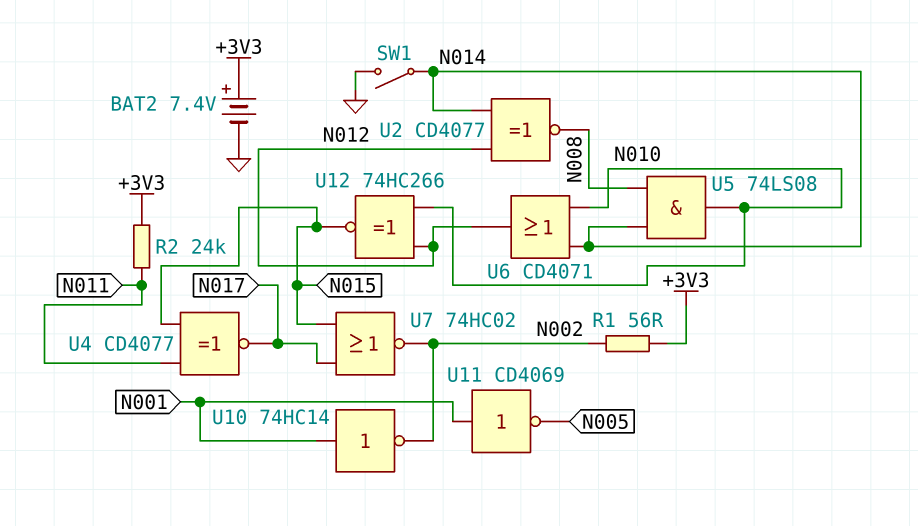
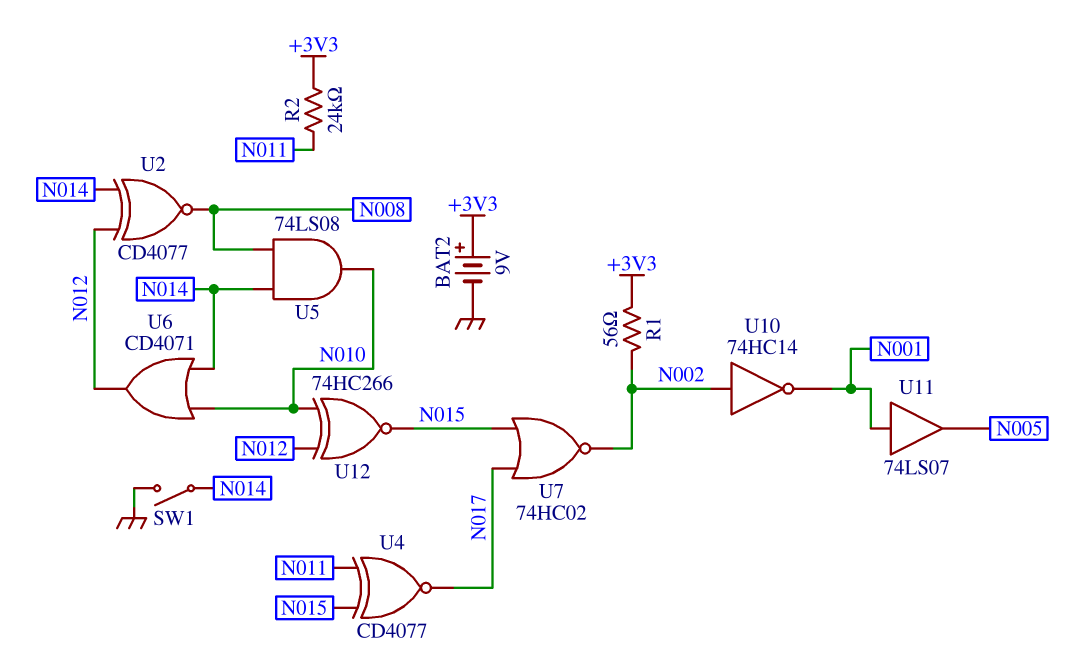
BAT2: 7.4V (plus +3V3, minus GND) -> 9V (plus +3V3, minus GND)
U10: NOT 74HC14 (in N001, out N002) -> NOT 74HC14 (in N002, out N001)
U11: NOT CD4069 (in N001, out N005) -> buffer 74LS07 (in N001, out N005)

